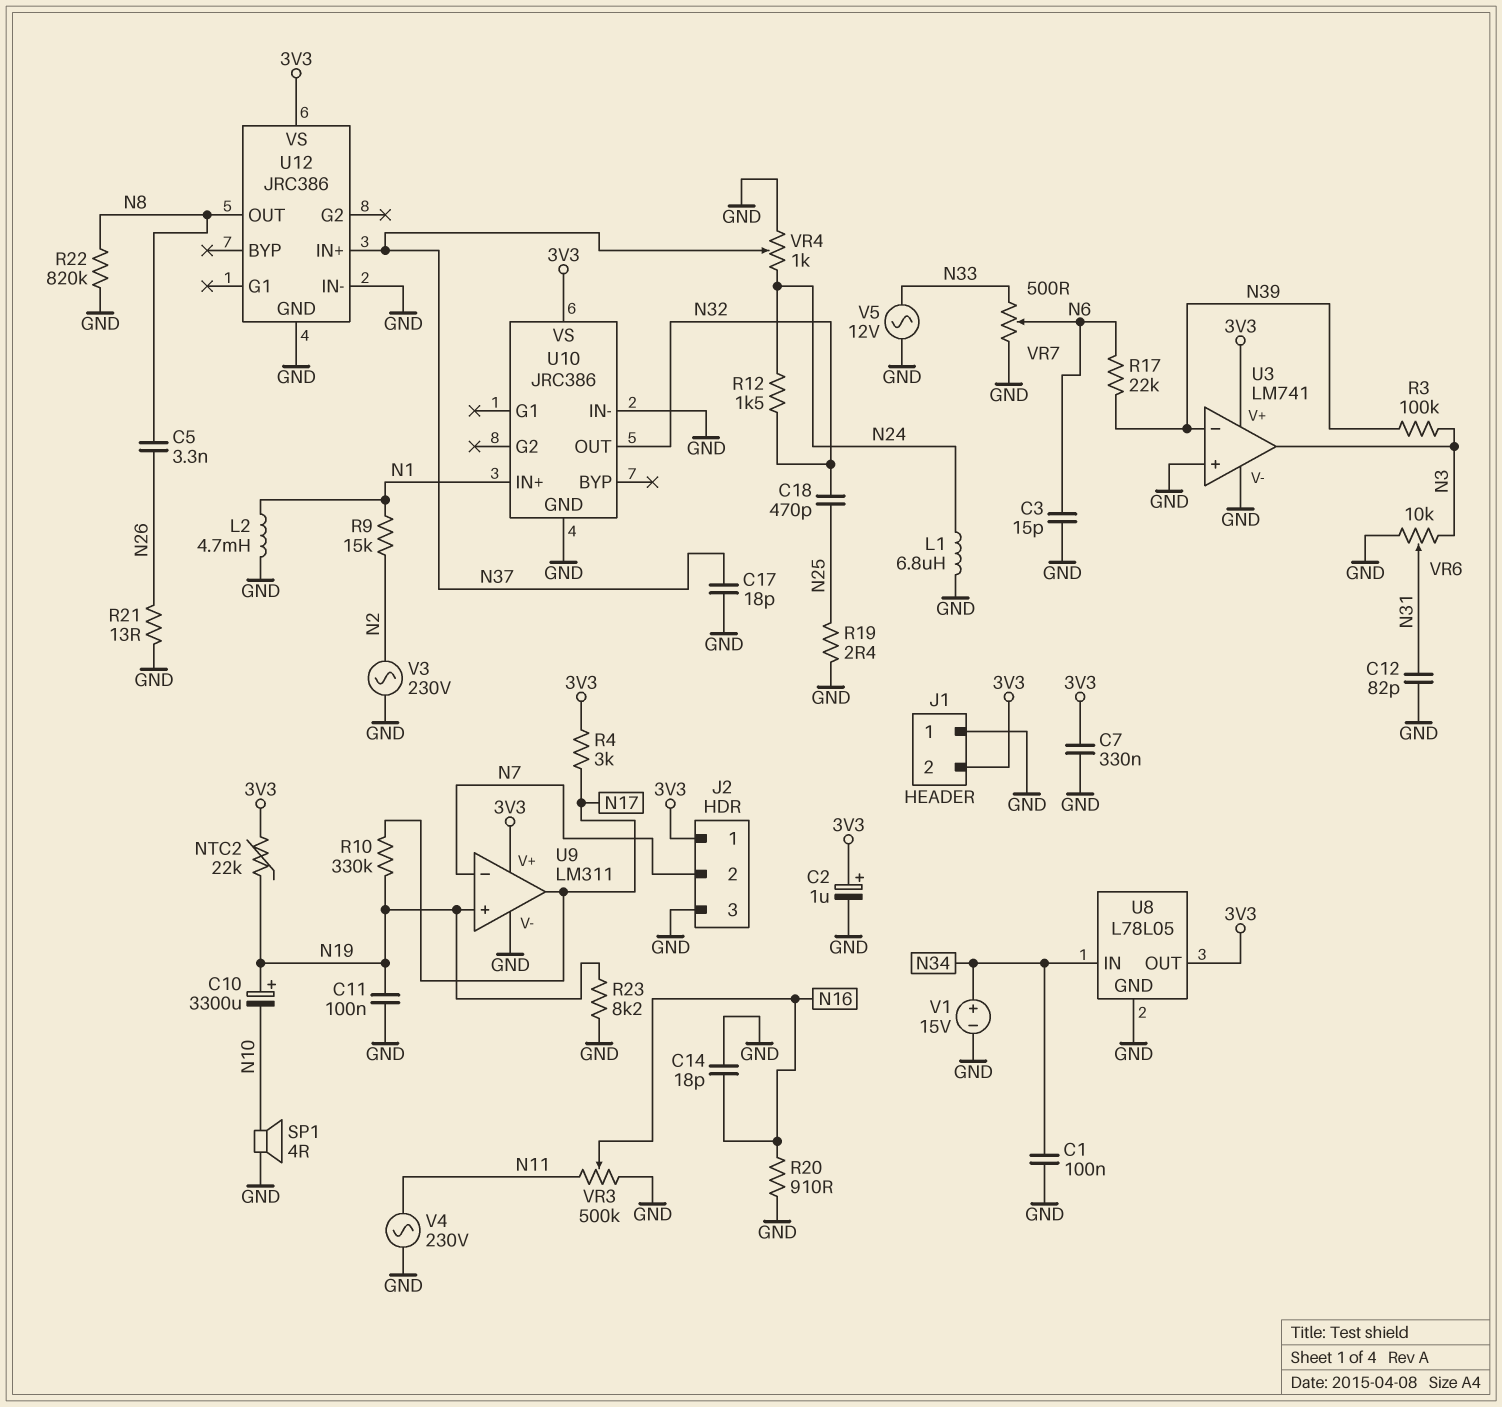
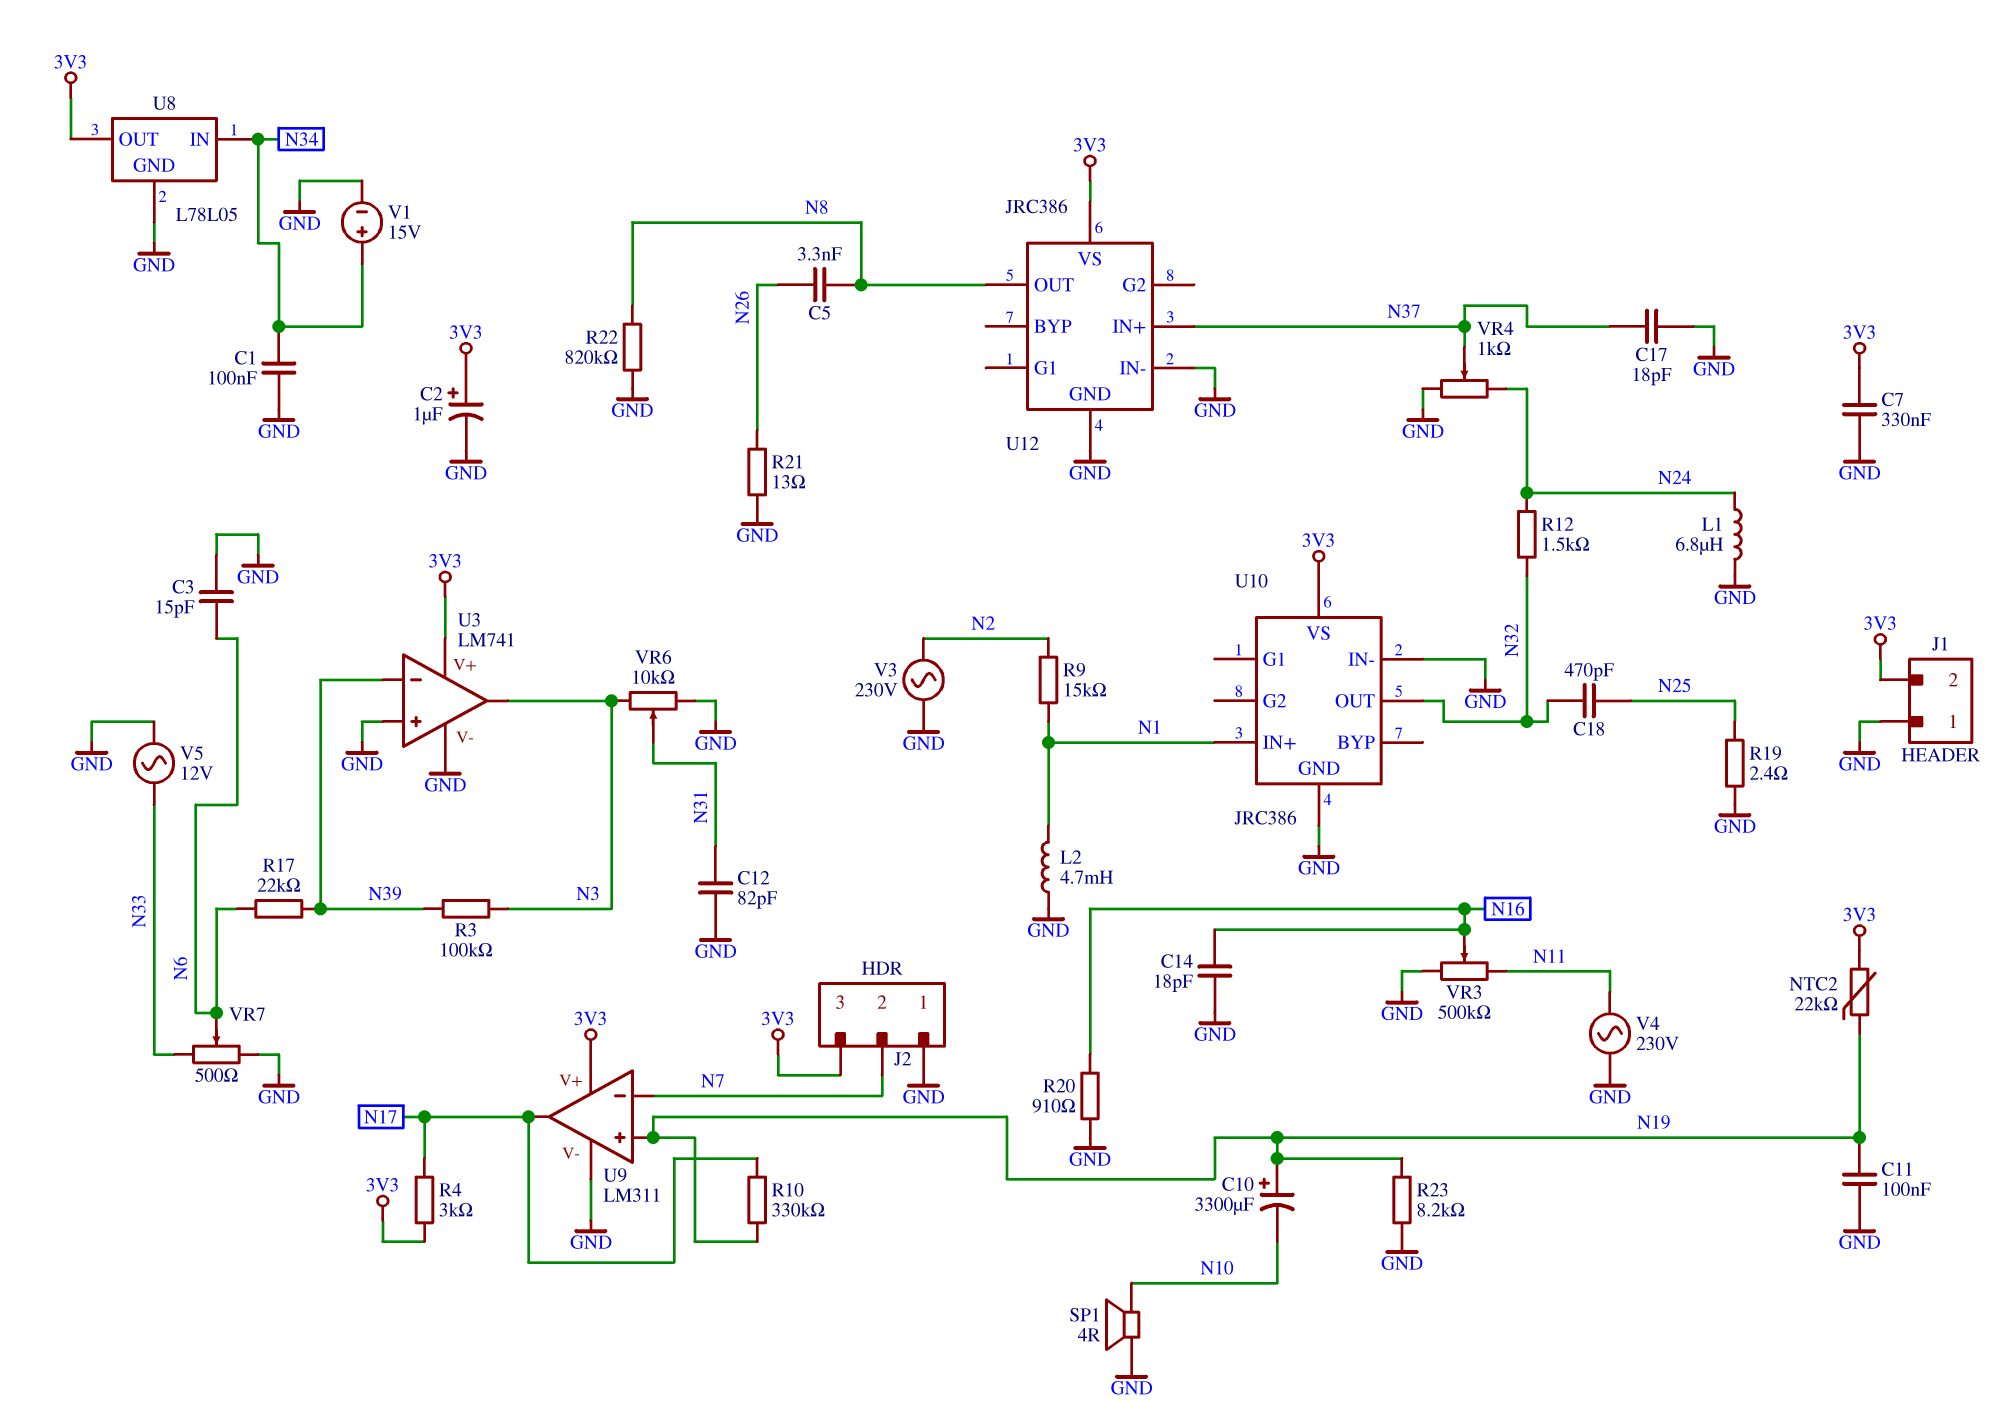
J2 pin 1: 3V3 -> GND
J2 pin 3: GND -> 3V3

